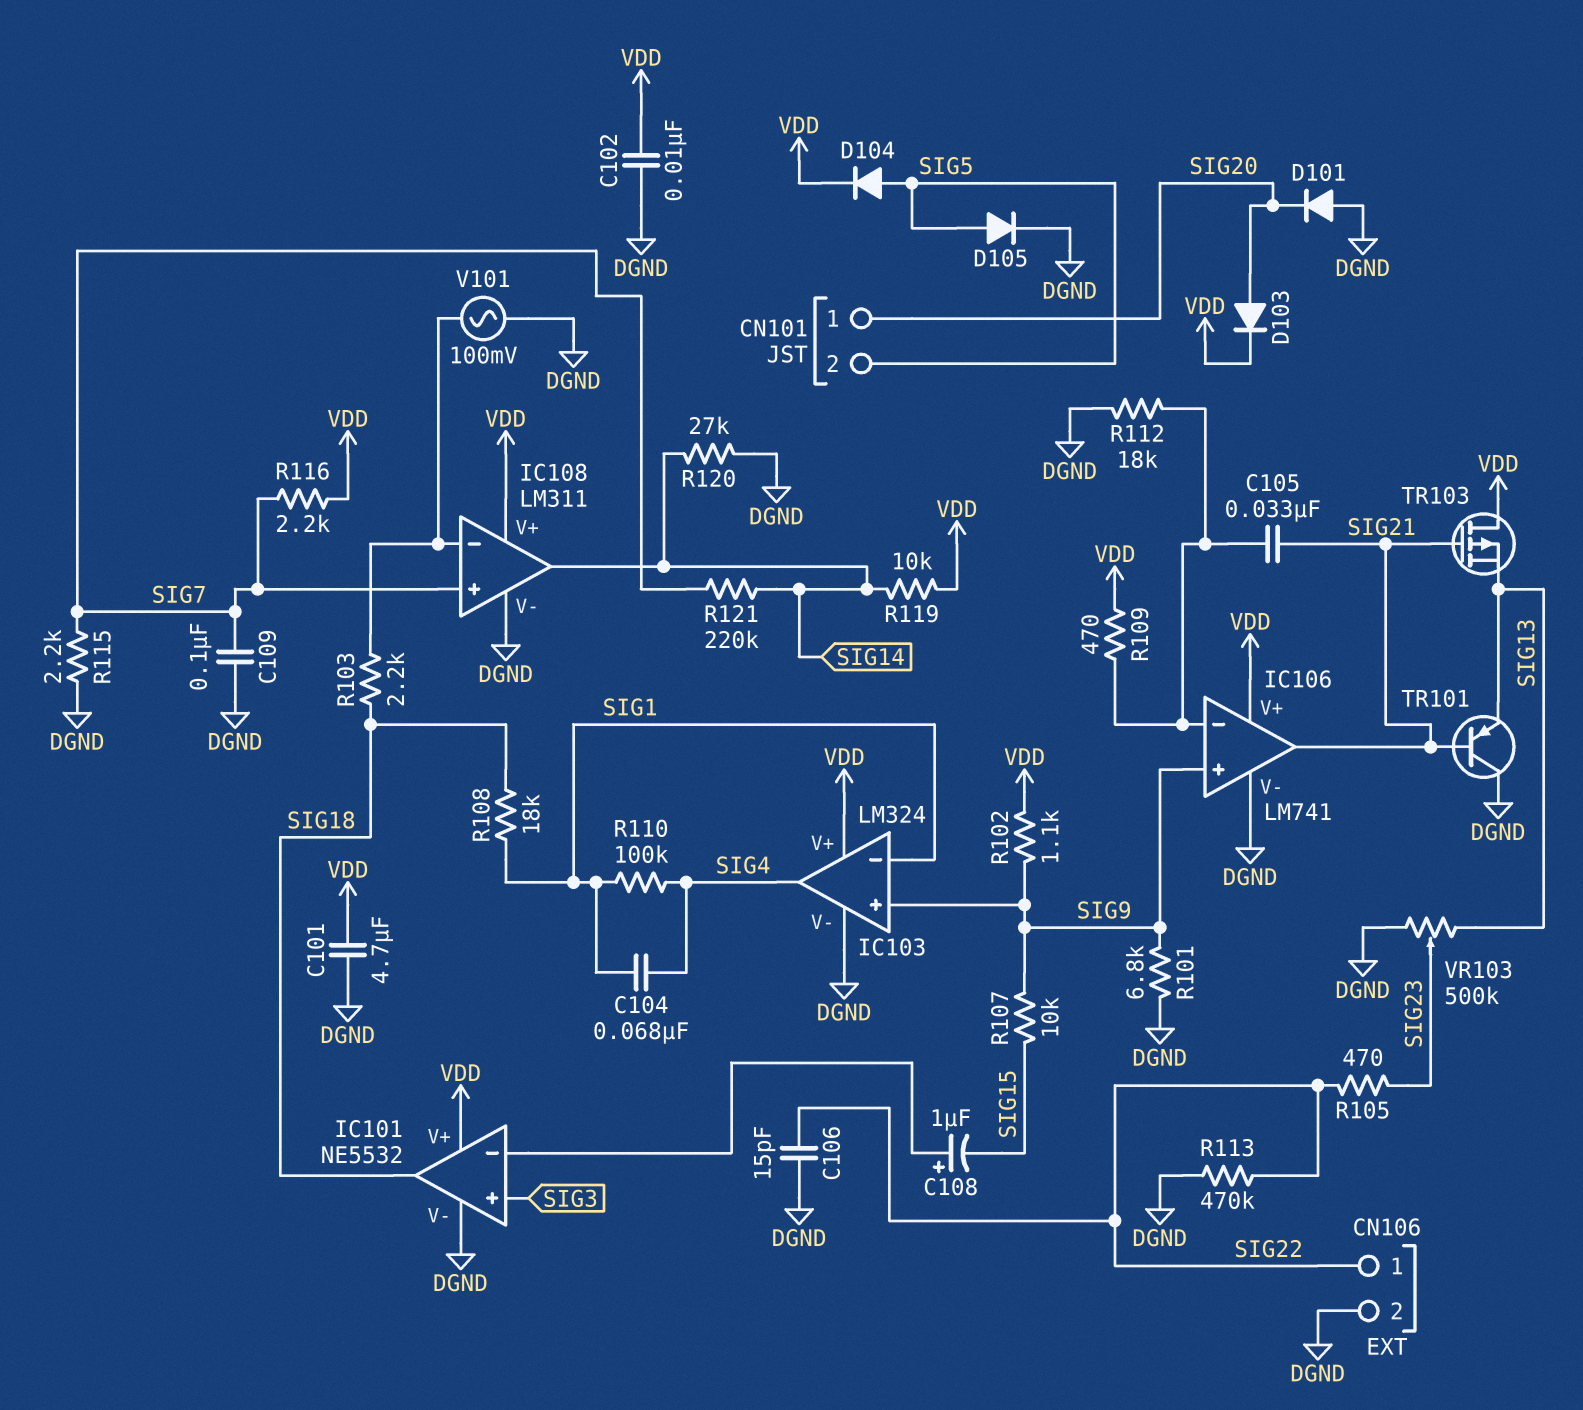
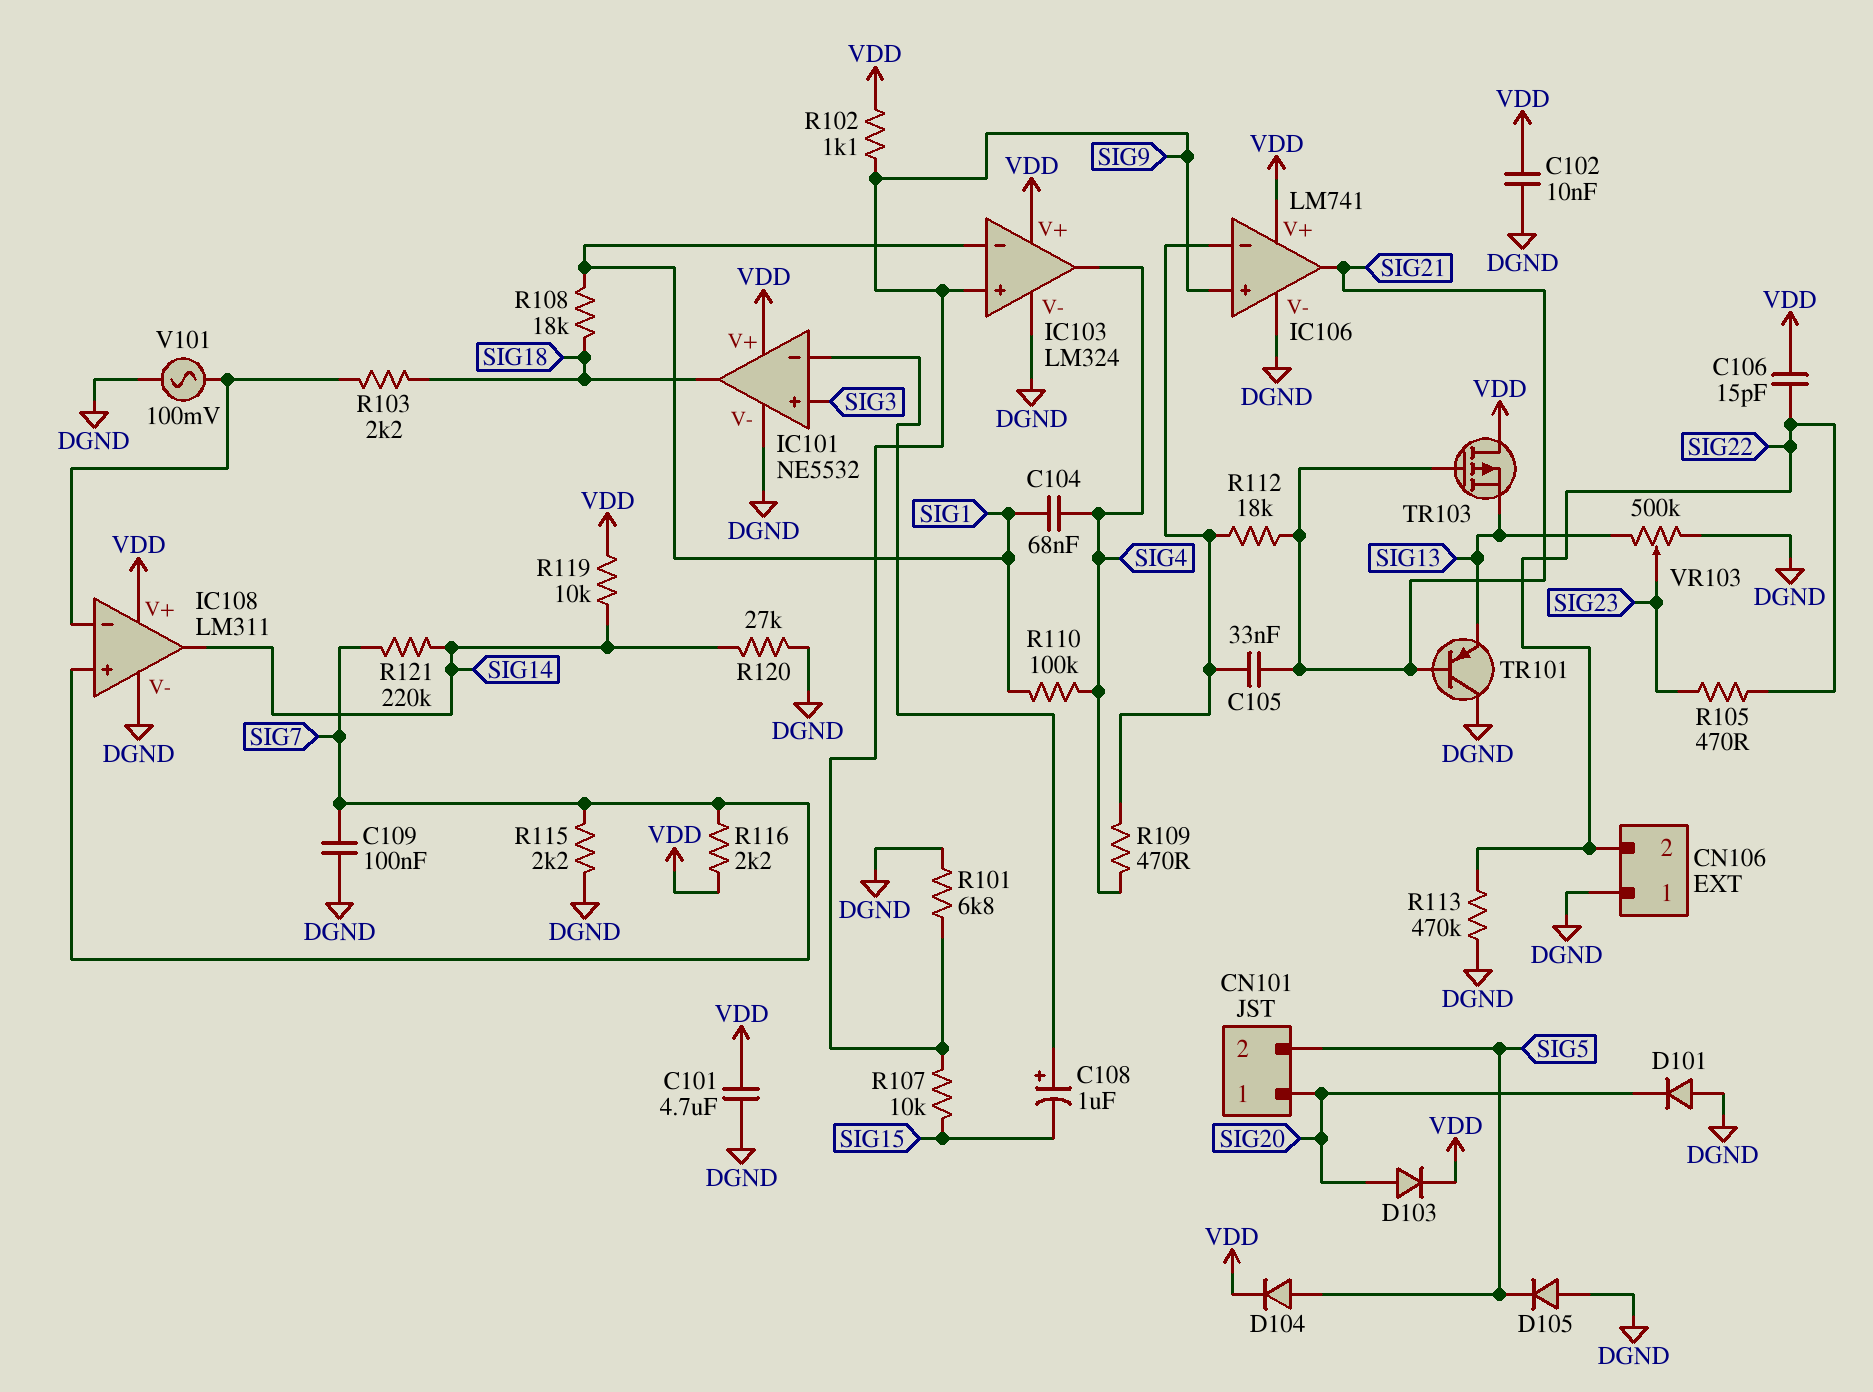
C106: 15pF (DGND, SIG22) -> 15pF (SIG22, VDD)
CN106 pin 1: SIG22 -> DGND
CN106 pin 2: DGND -> SIG22
D105: diode (A SIG5, K DGND) -> diode (A DGND, K SIG5)
R109: 470 (IC106/in-, VDD) -> 470 (IC106/in-, SIG4)
R112: 18k (DGND, IC106/in-) -> 18k (IC106/in-, SIG21)

